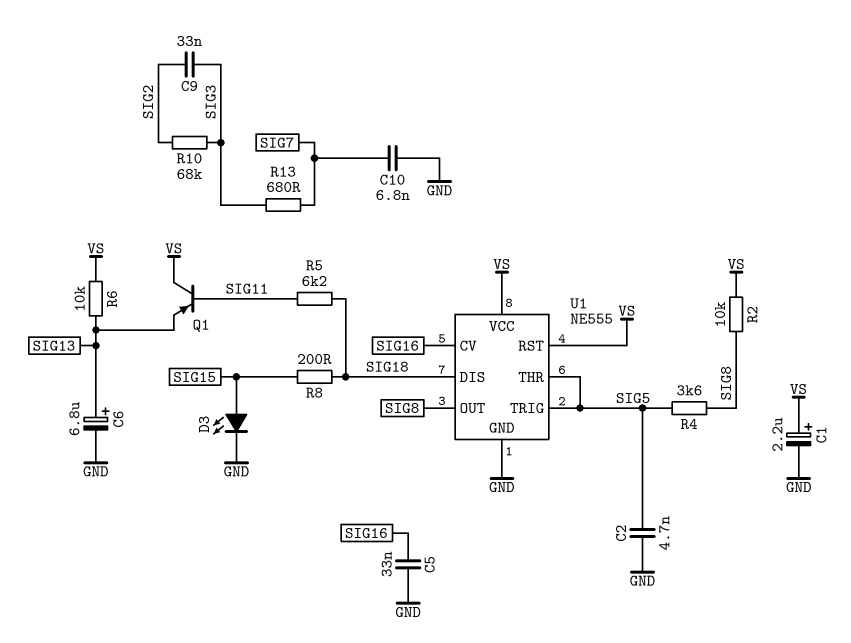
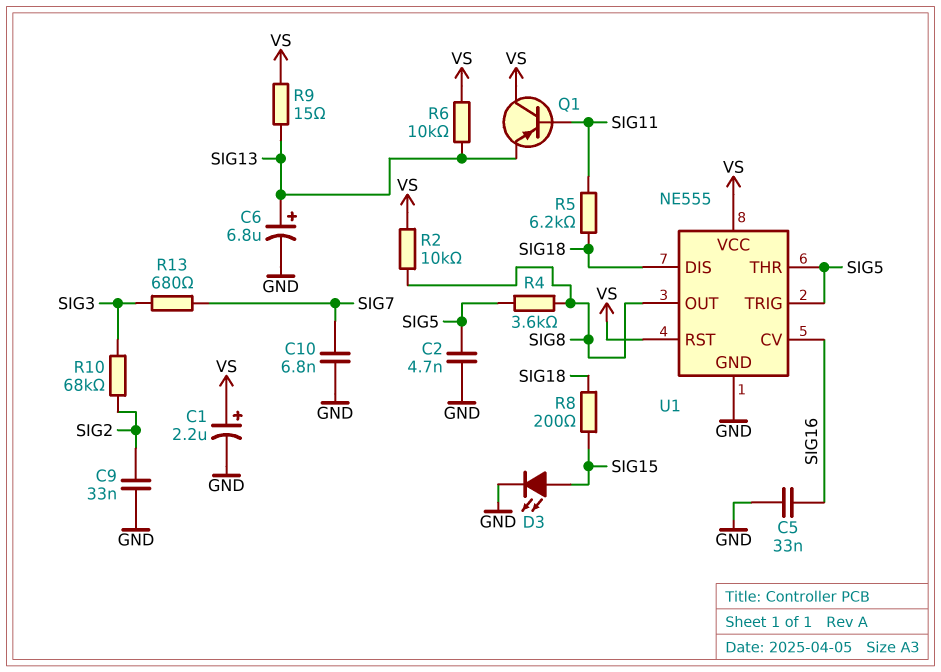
C9: 33nF (SIG2, SIG3) -> 33nF (GND, SIG2)
R9: none -> 15 (SIG13, VS)

